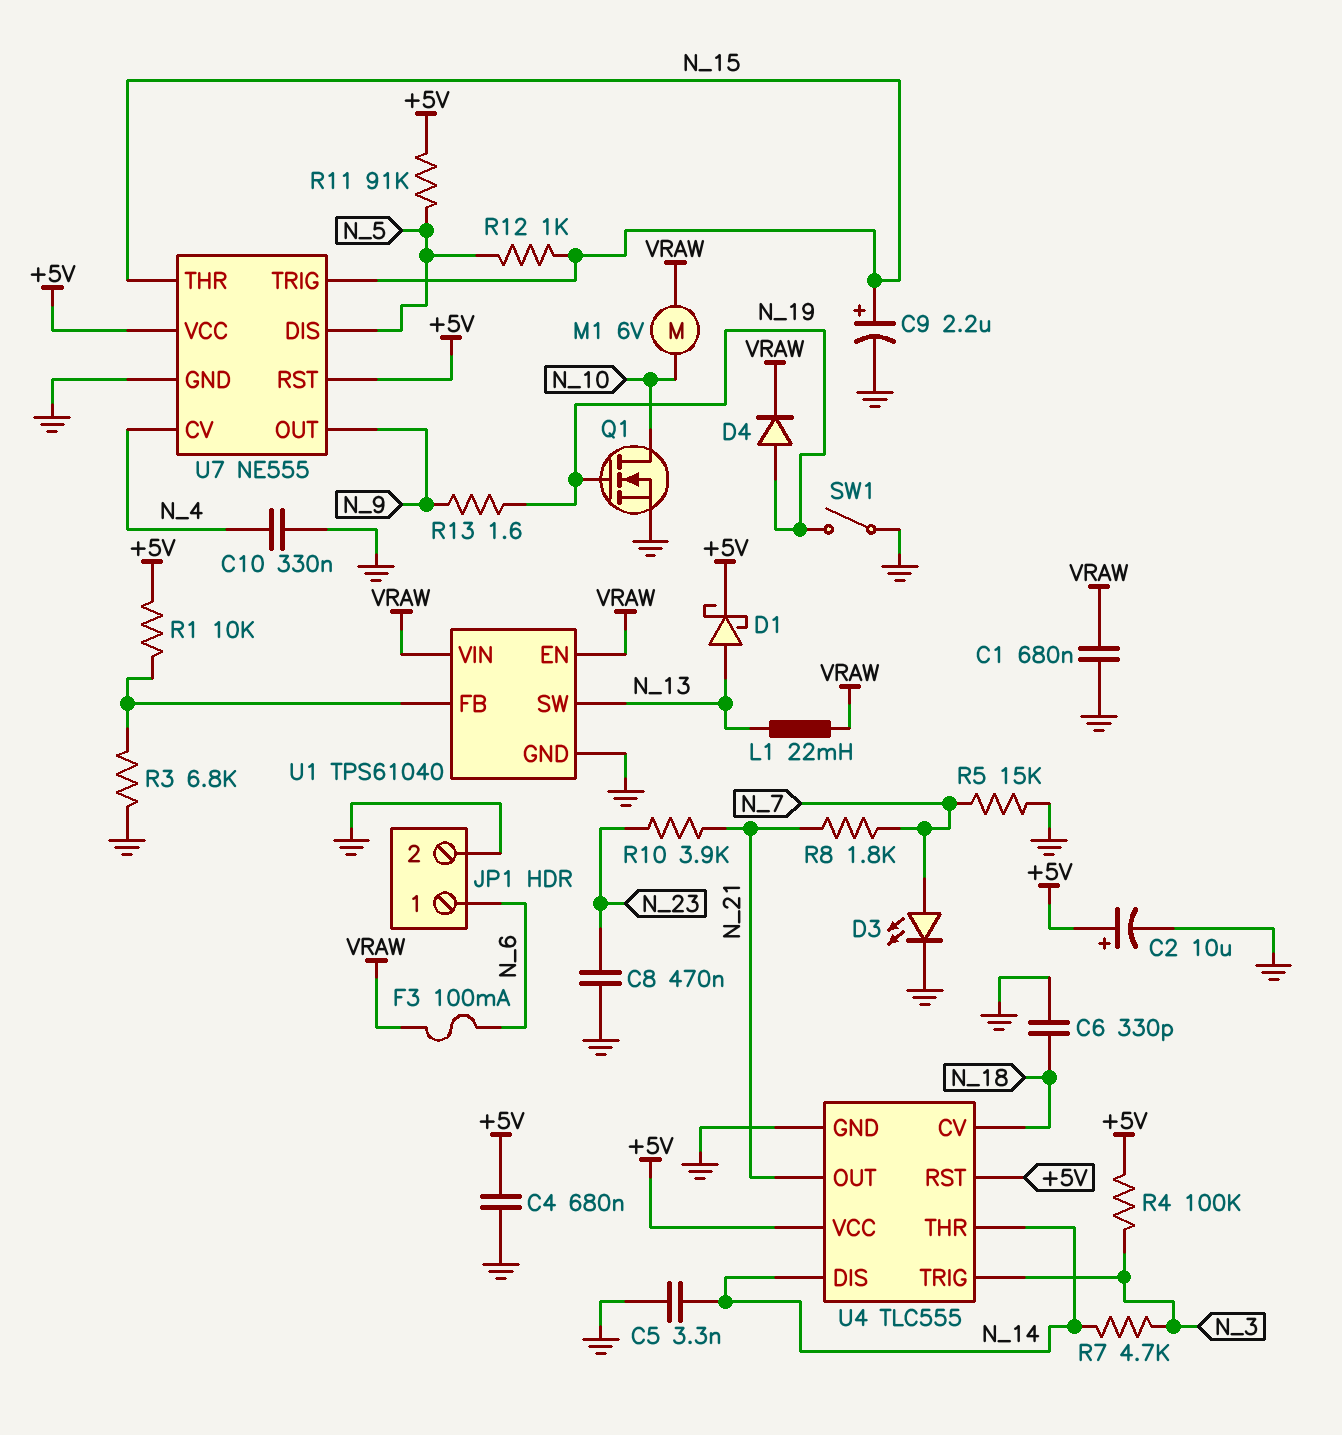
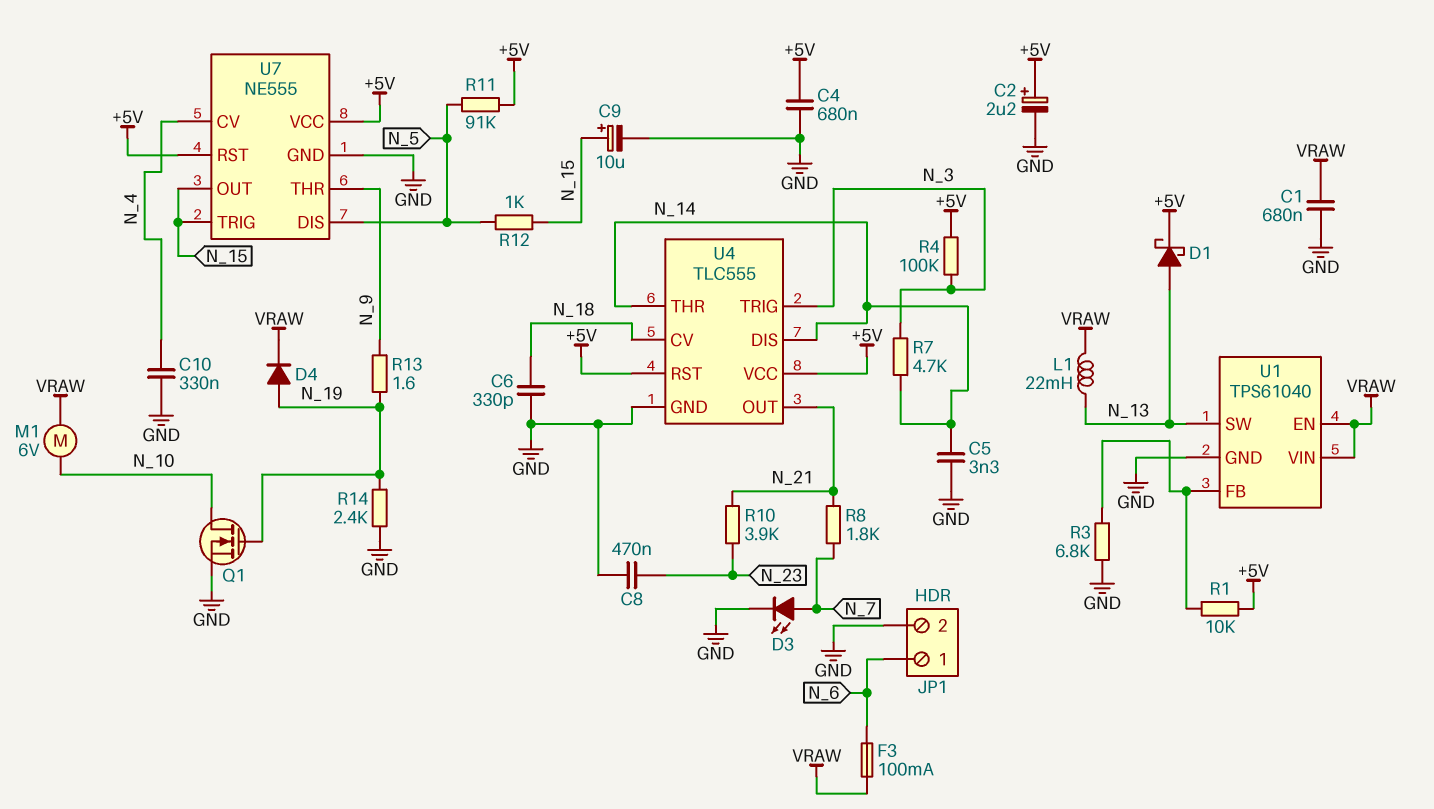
C2: 10uF (plus +5V, minus GND) -> 2.2uF (plus +5V, minus GND)
C9: 2.2uF (plus N_15, minus GND) -> 10uF (plus N_15, minus GND)
R5: 15k (GND, N_7) -> none
R14: none -> 2.4k (GND, N_19)
SW1: switch (GND, N_19) -> none
U7 pin OUT: N_9 -> N_15
U7 pin THR: N_15 -> N_9

